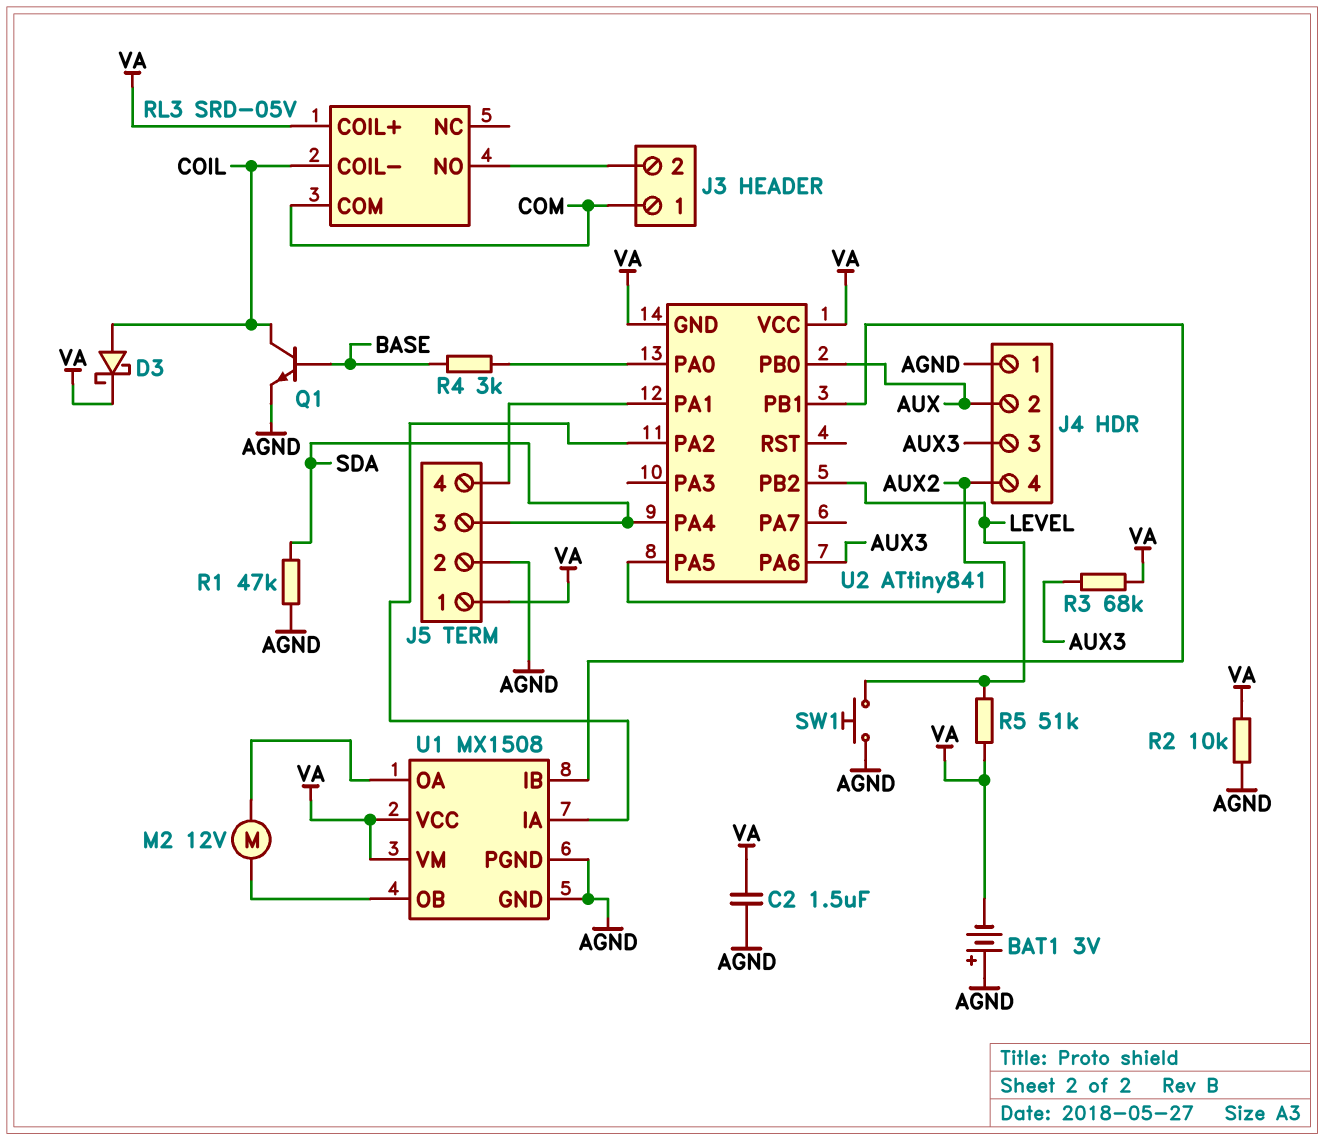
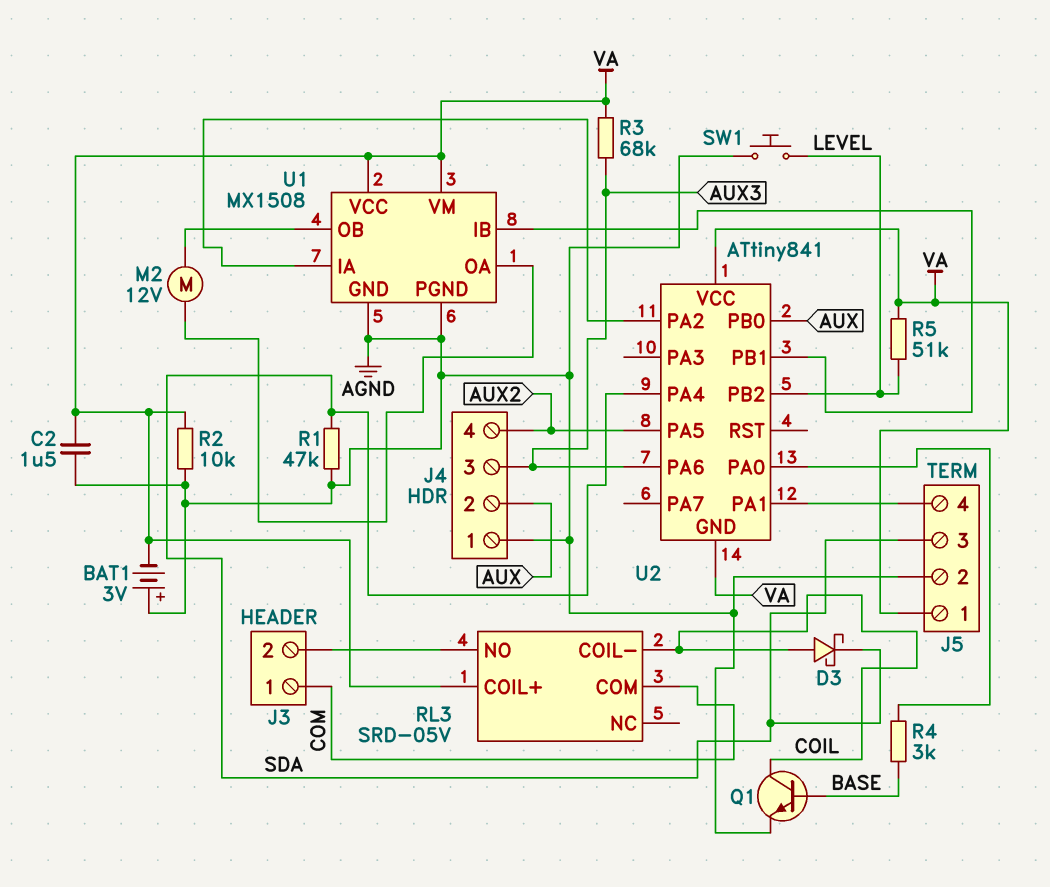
D3: schottky (A COIL, K VA) -> schottky (A COIL, K SDA)

